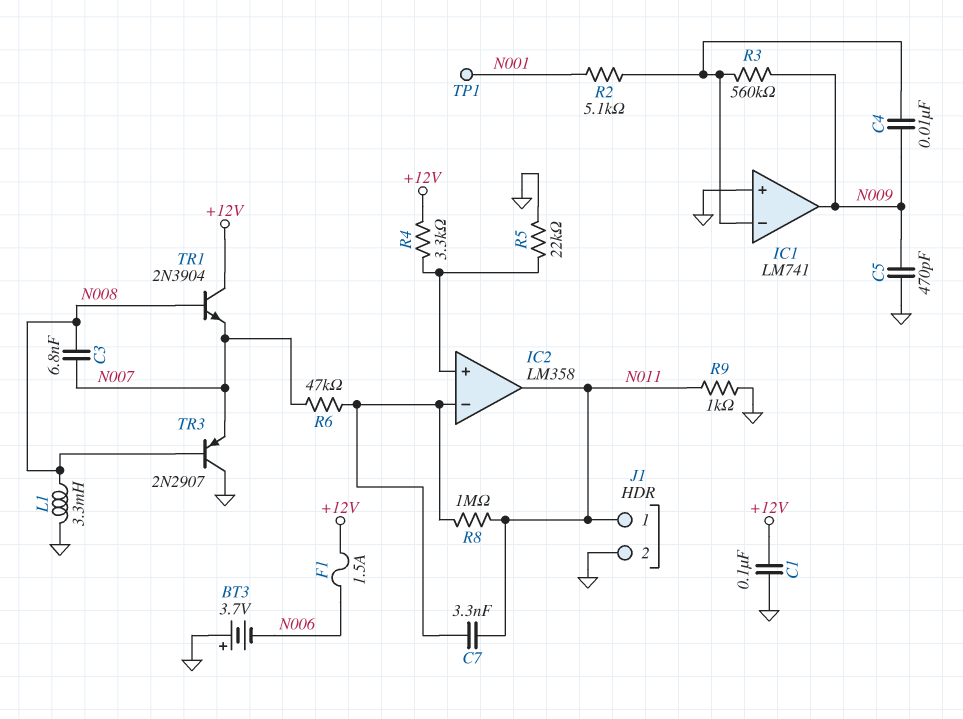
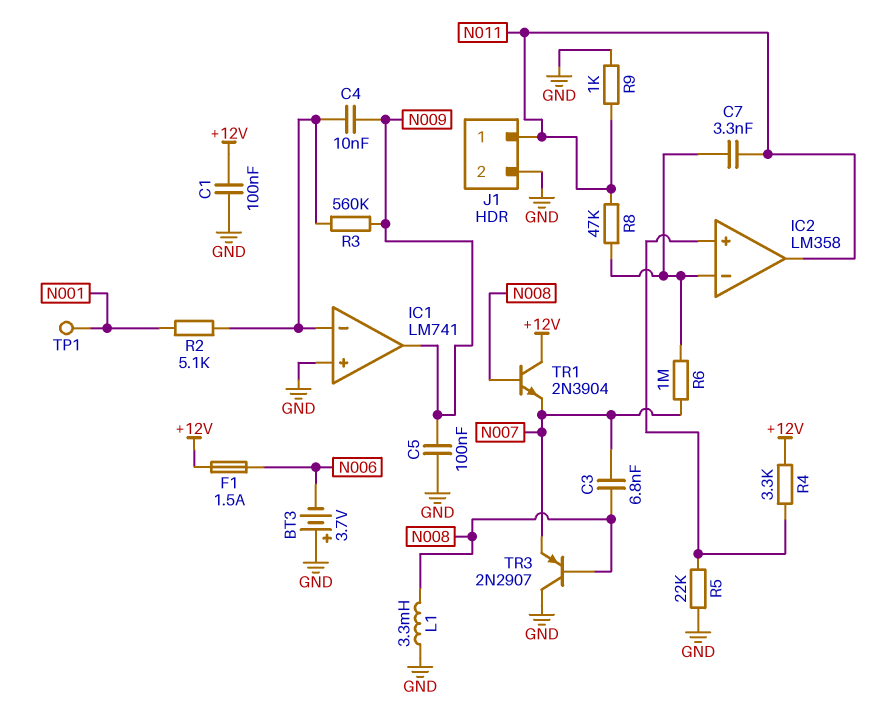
C5: 470pF (GND, N009) -> 100nF (GND, N009)
R6: 47k (IC2/in-, N007) -> 1M (IC2/in-, N007)
R8: 1M (IC2/in-, N011) -> 47k (IC2/in-, N011)

